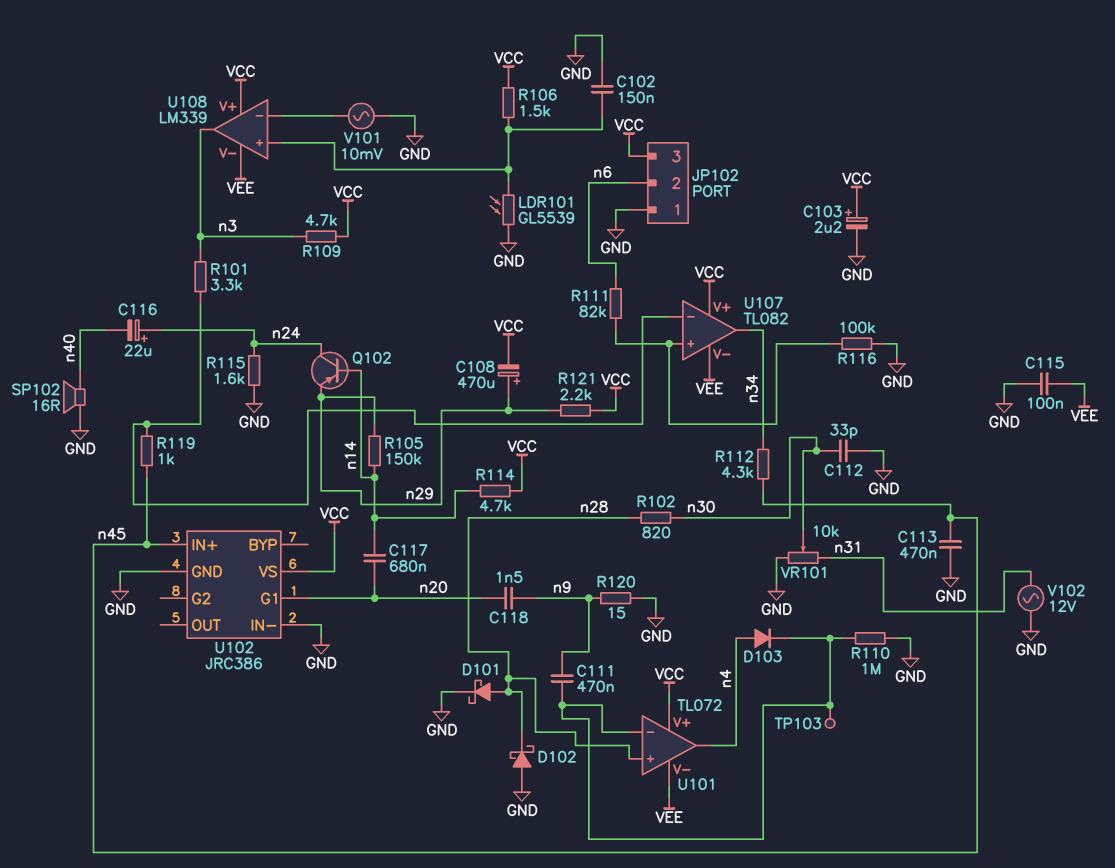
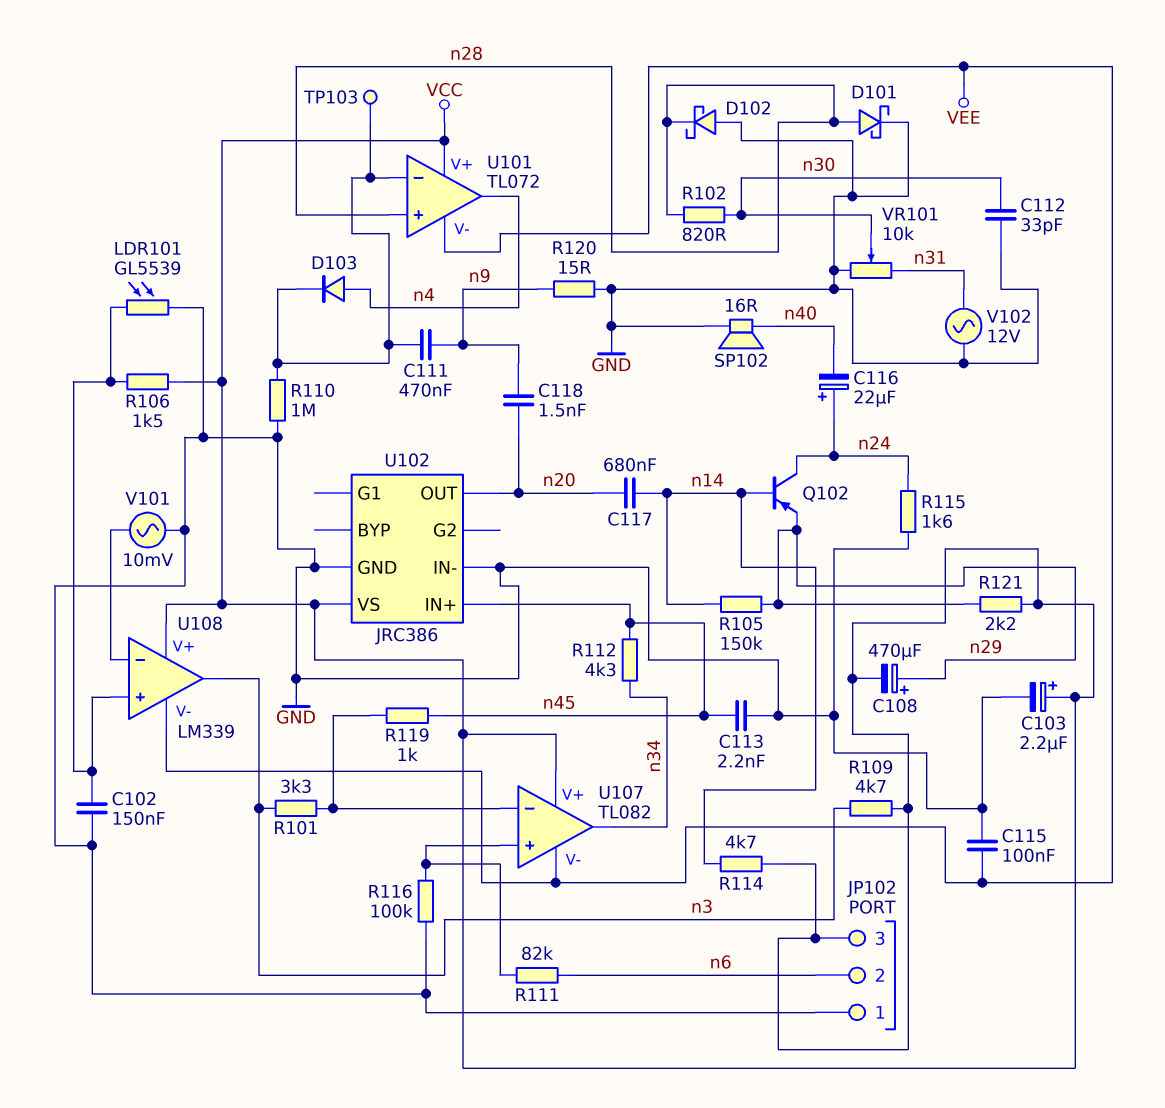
C113: 470nF (GND, n45) -> 2.2nF (GND, n45)
U102 pin G1: n20 -> none
U102 pin OUT: none -> n20

